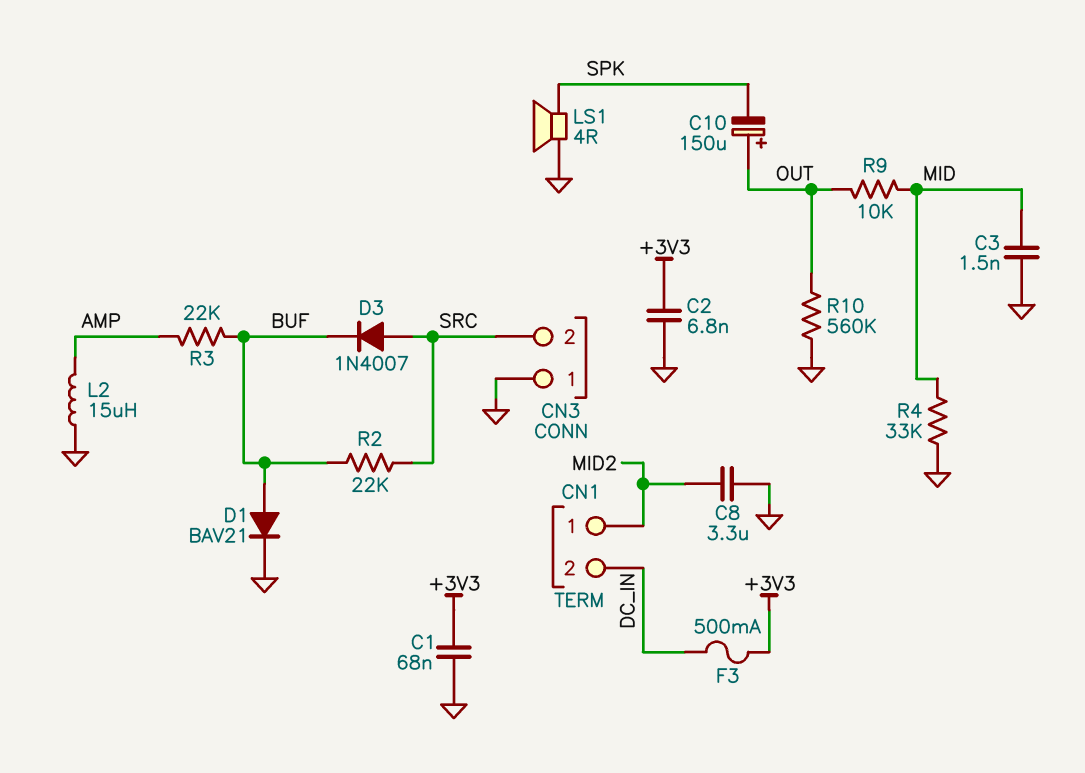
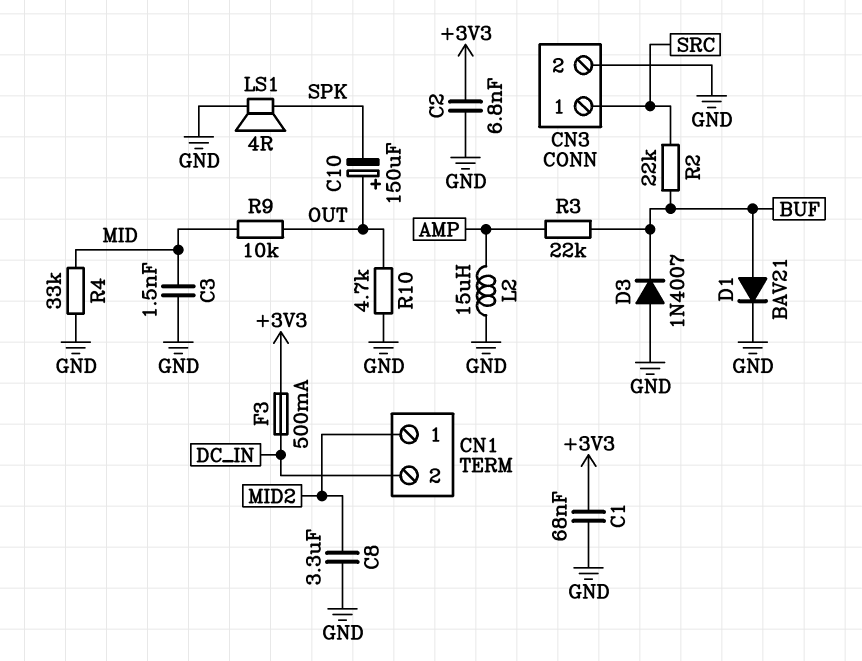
CN3 pin 1: GND -> SRC
CN3 pin 2: SRC -> GND
D3: diode 1N4007 (A SRC, K BUF) -> diode 1N4007 (A GND, K BUF)
R10: 560k (GND, OUT) -> 4.7k (GND, OUT)

